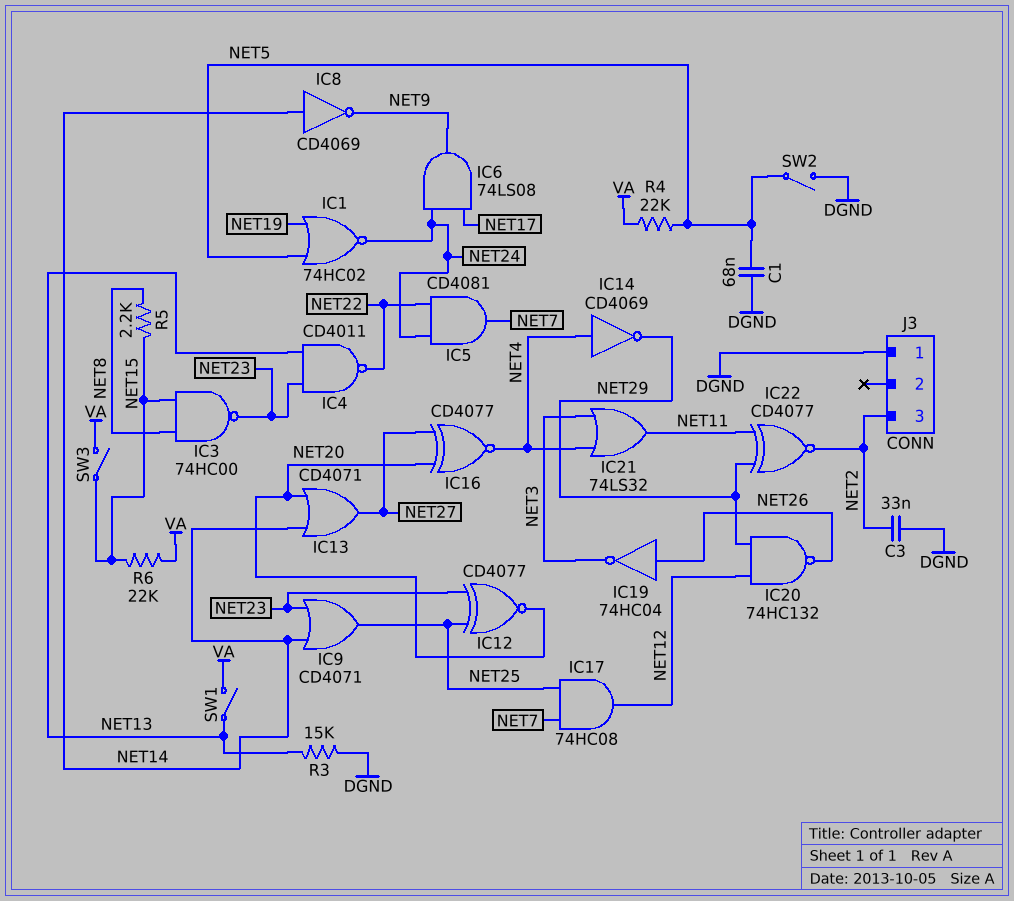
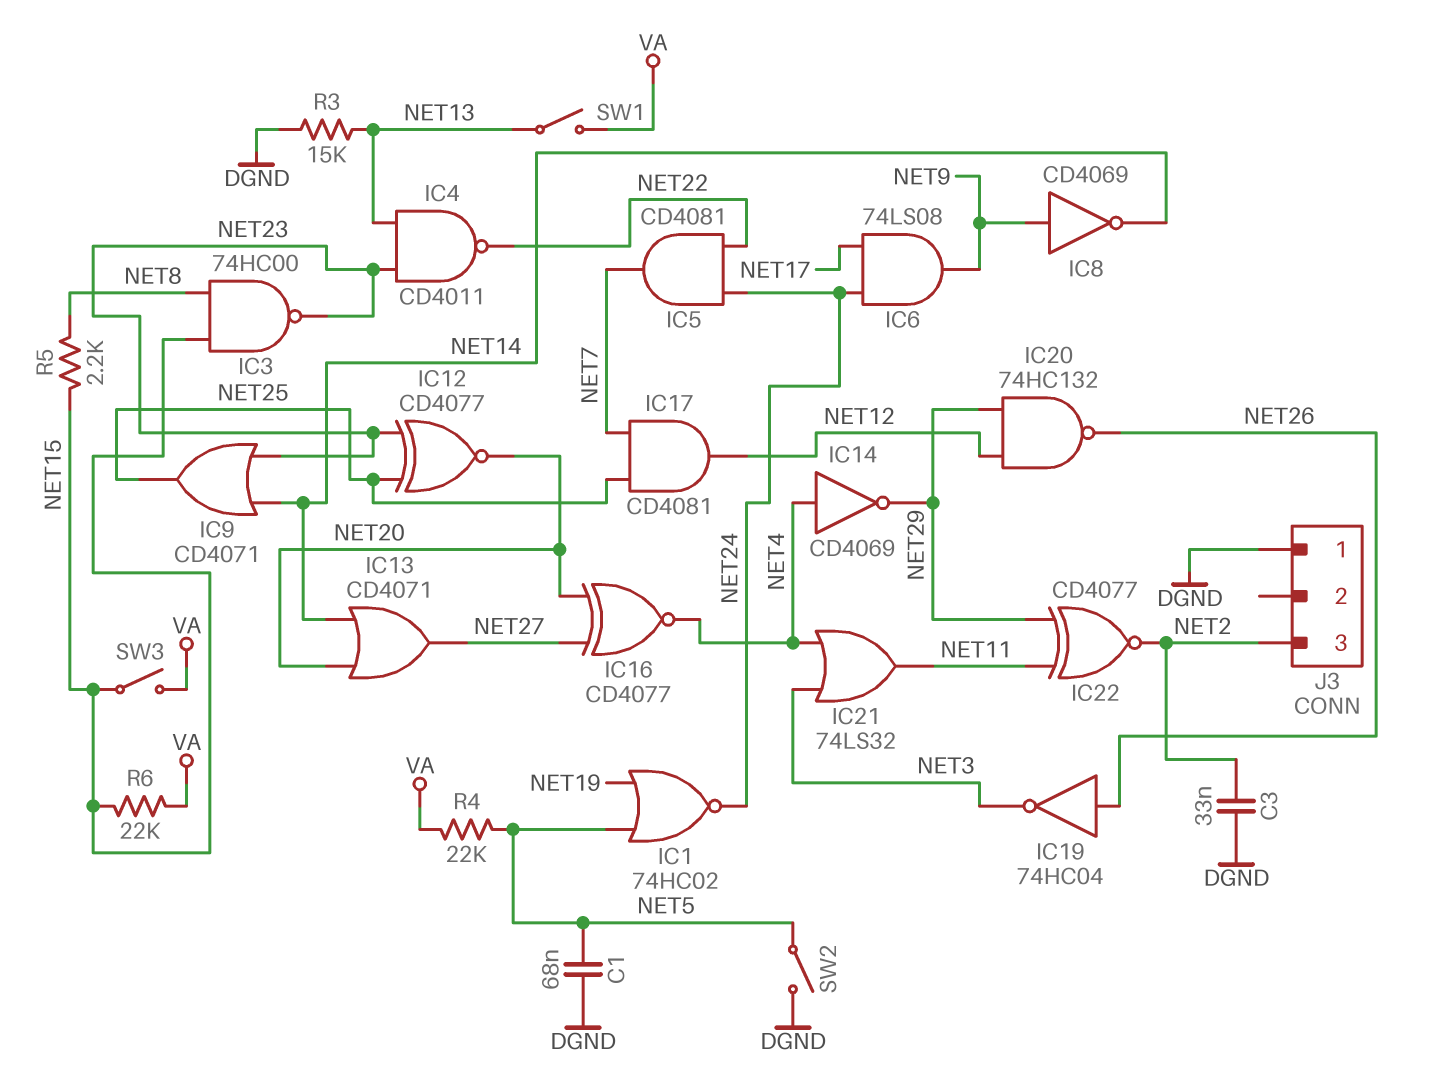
IC8: NOT CD4069 (in NET14, out NET9) -> NOT CD4069 (in NET9, out NET14)
IC17: AND 74HC08 (in NET7, in NET25, out NET12) -> AND CD4081 (in NET7, in NET25, out NET12)

